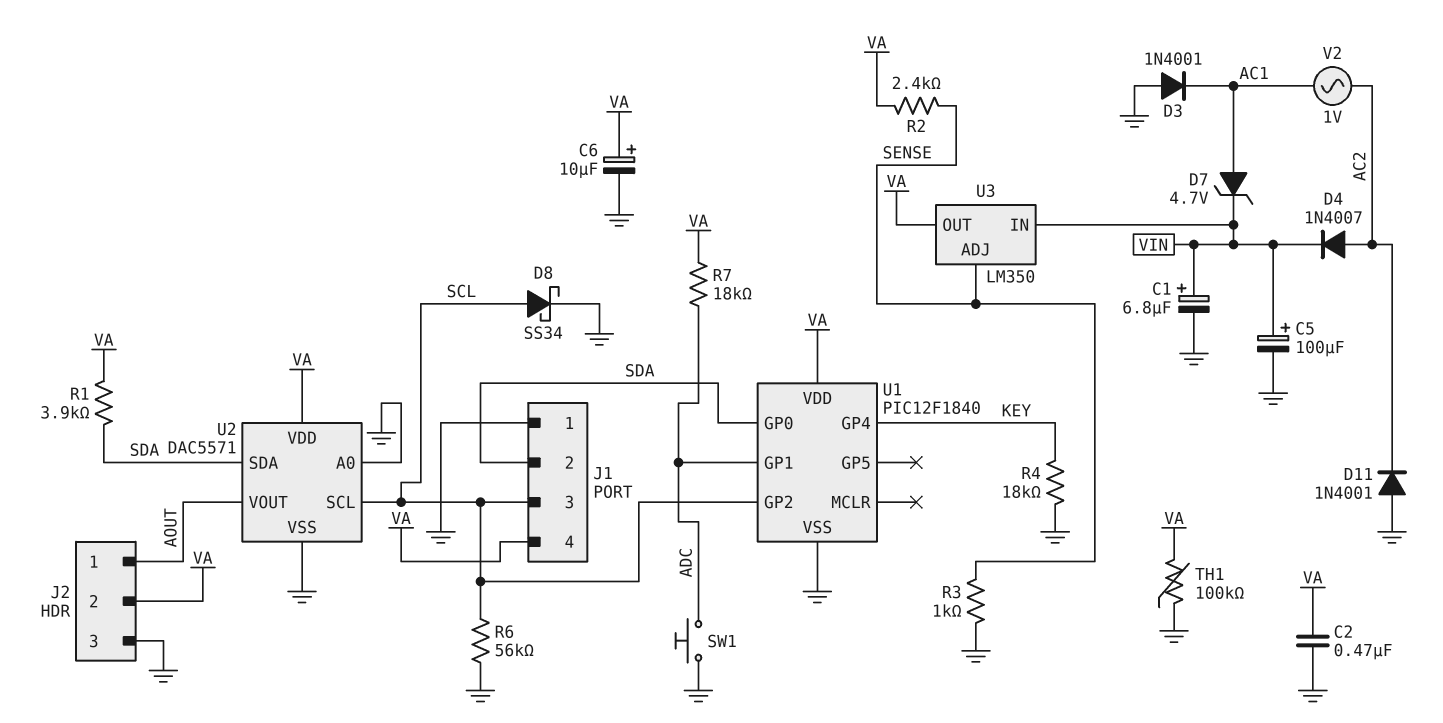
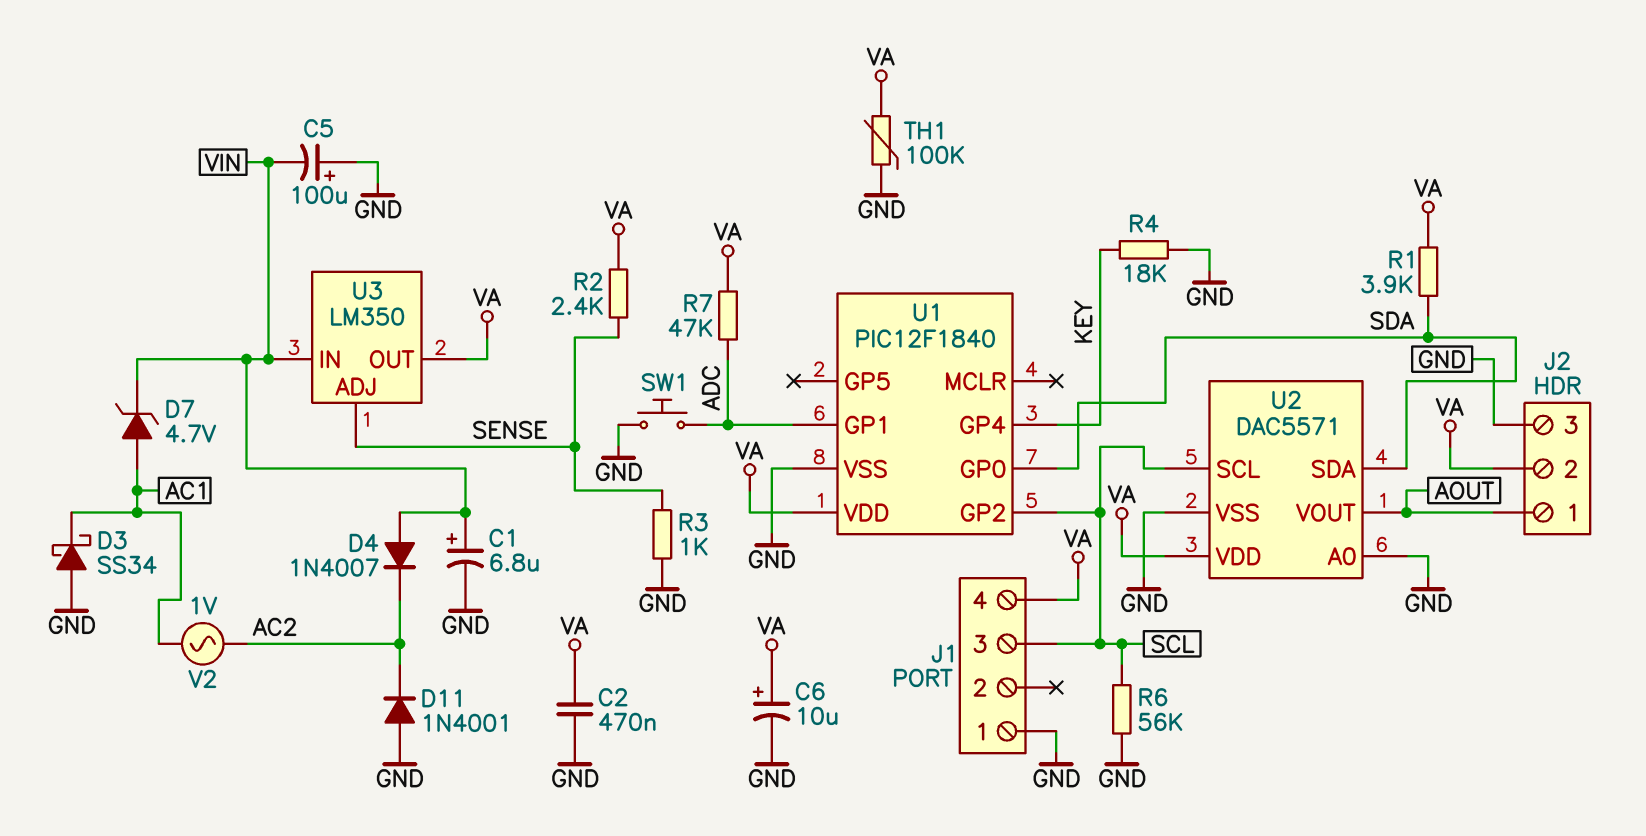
C5: 100uF (plus VIN, minus GND) -> 100uF (plus GND, minus VIN)
D3: diode 1N4001 (A GND, K AC1) -> schottky SS34 (A GND, K AC1)
D4: diode 1N4007 (A AC2, K VIN) -> diode 1N4007 (A VIN, K AC2)
D8: schottky SS34 (A SCL, K GND) -> none
J1 pin 2: SDA -> none
R7: 18k (ADC, VA) -> 47k (ADC, VA)

